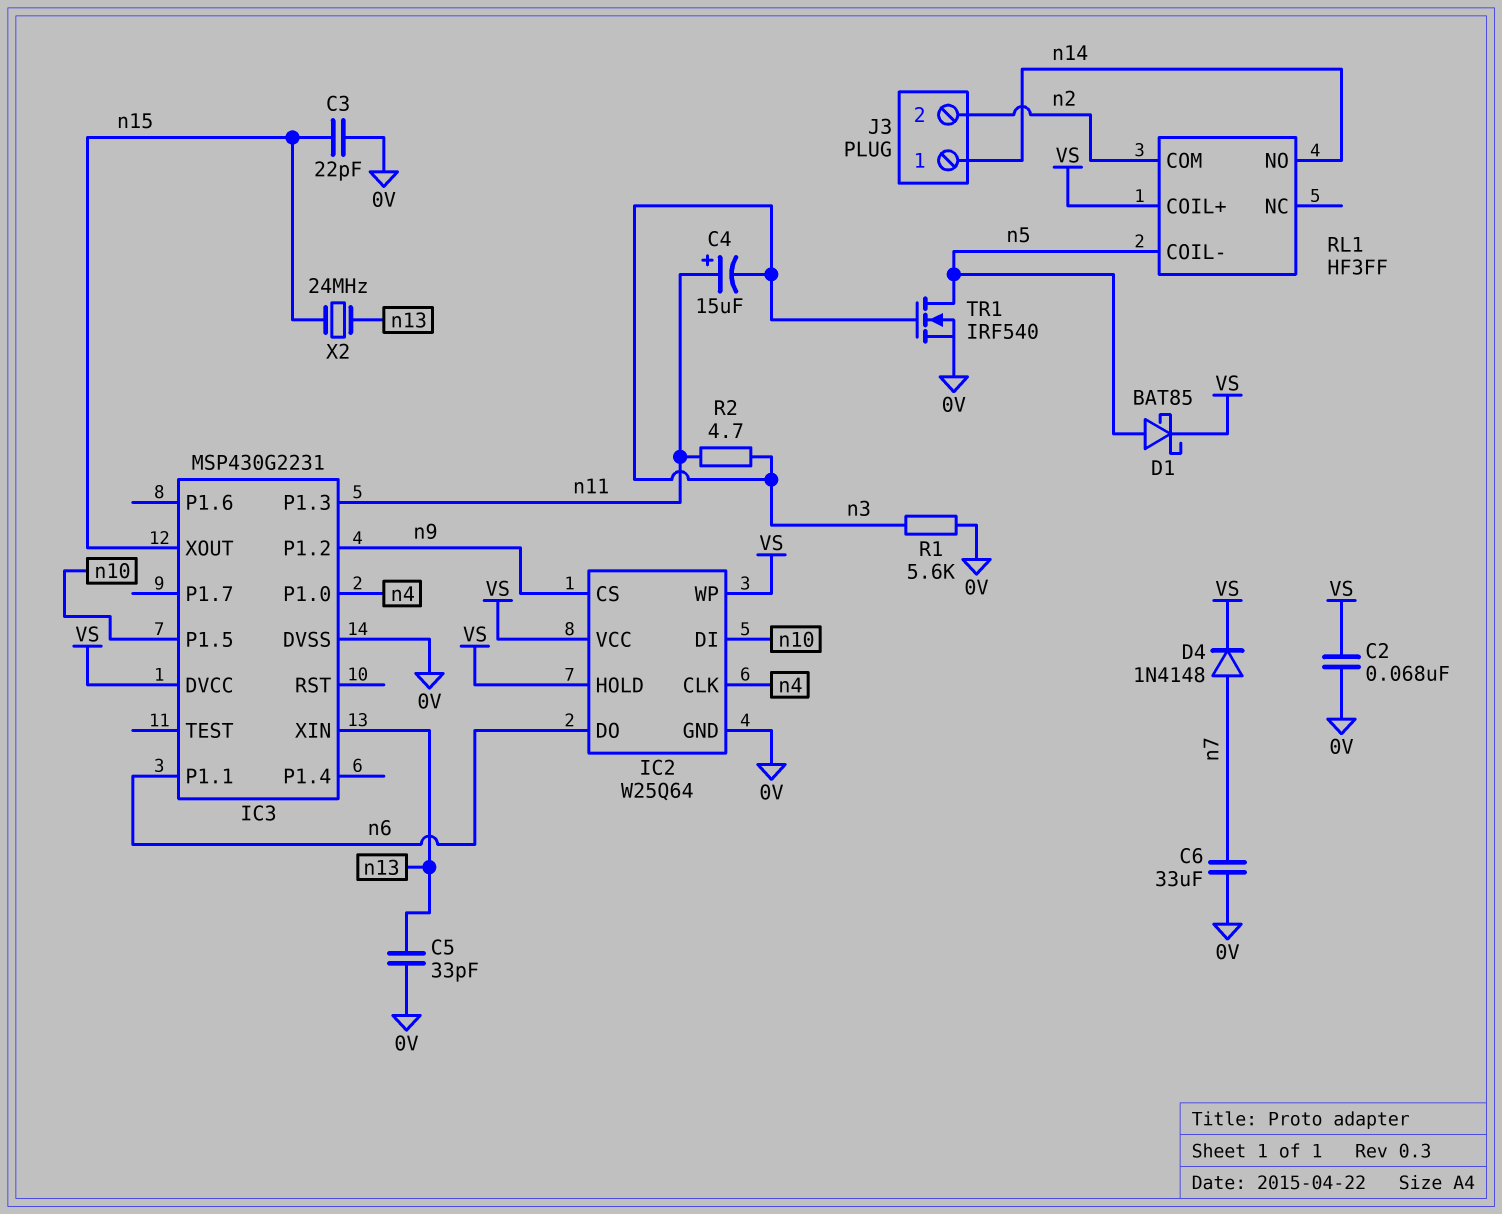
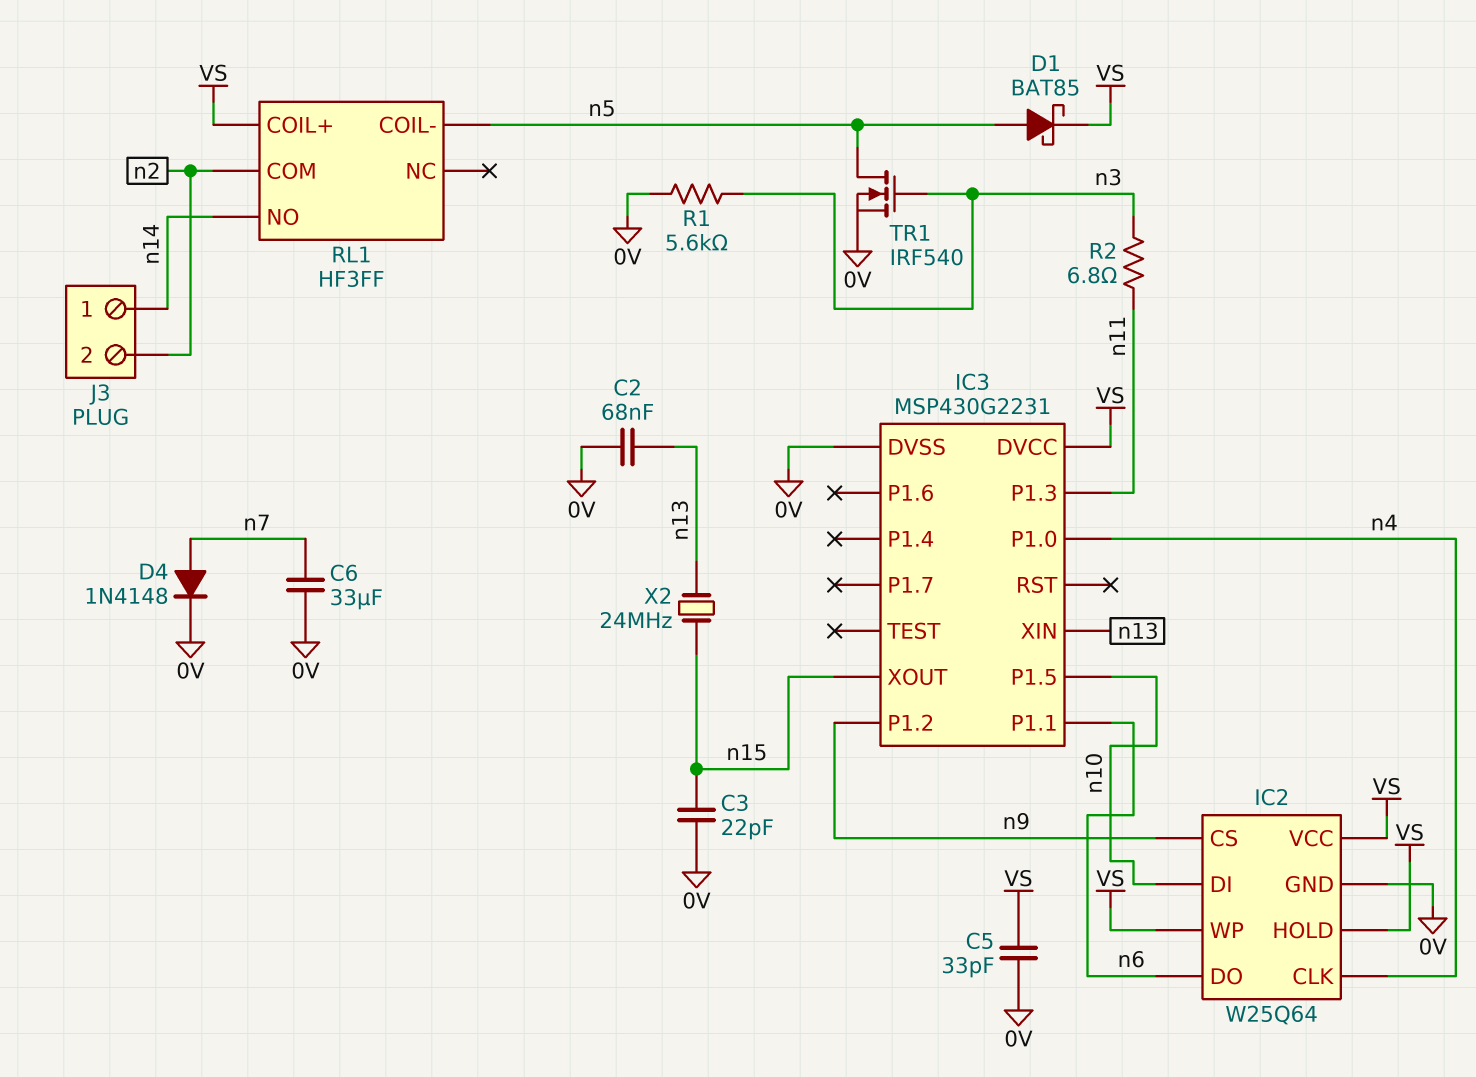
C2: 68nF (0V, VS) -> 68nF (0V, n13)
C4: 15uF (plus n11, minus n3) -> none
C5: 33pF (0V, n13) -> 33pF (0V, VS)
D4: diode 1N4148 (A n7, K VS) -> diode 1N4148 (A n7, K 0V)
R2: 4.7 (n3, n11) -> 6.8 (n3, n11)

